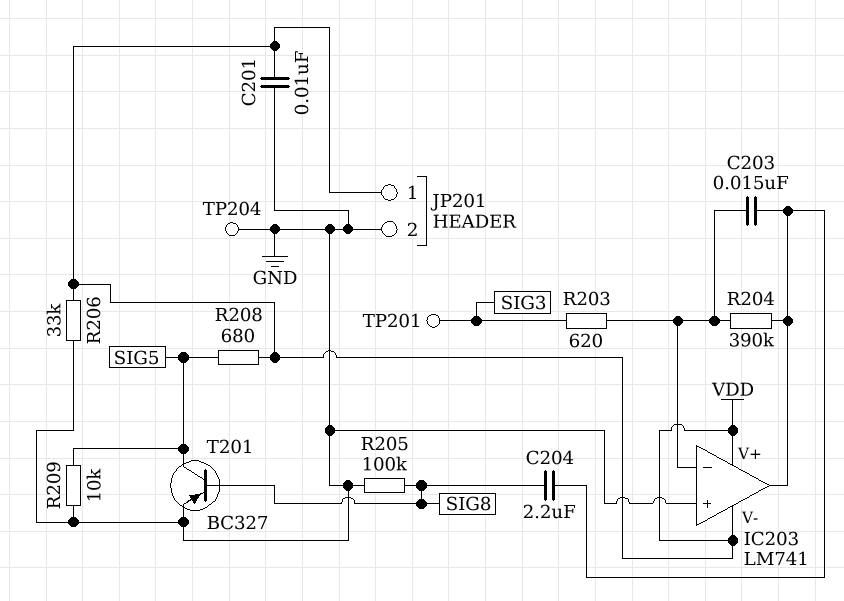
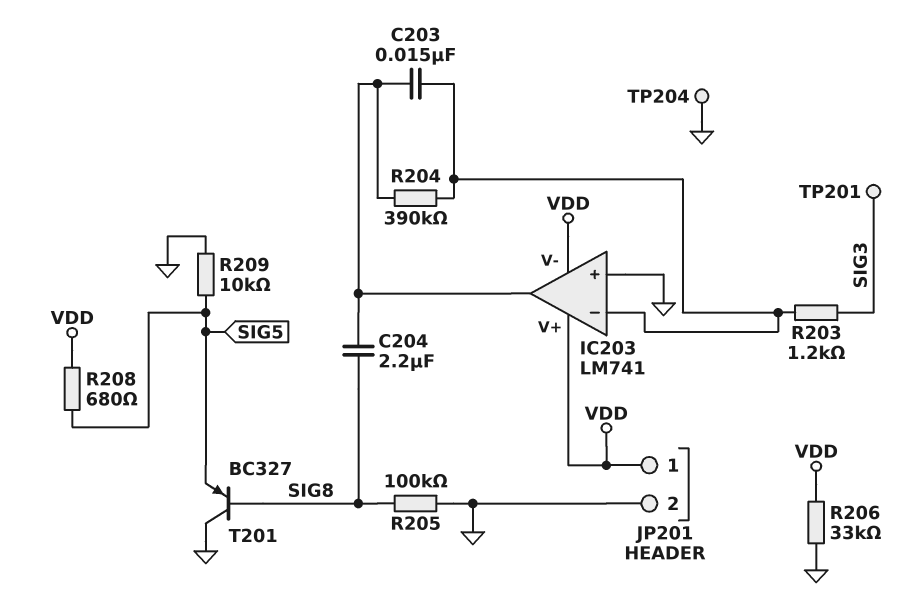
C201: 10nF (GND, VDD) -> none
R203: 620 (IC203/in-, SIG3) -> 1.2k (IC203/in-, SIG3)
T201: PNP BC327 (B SIG8, C SIG5, E GND) -> PNP BC327 (B SIG8, C GND, E SIG5)

